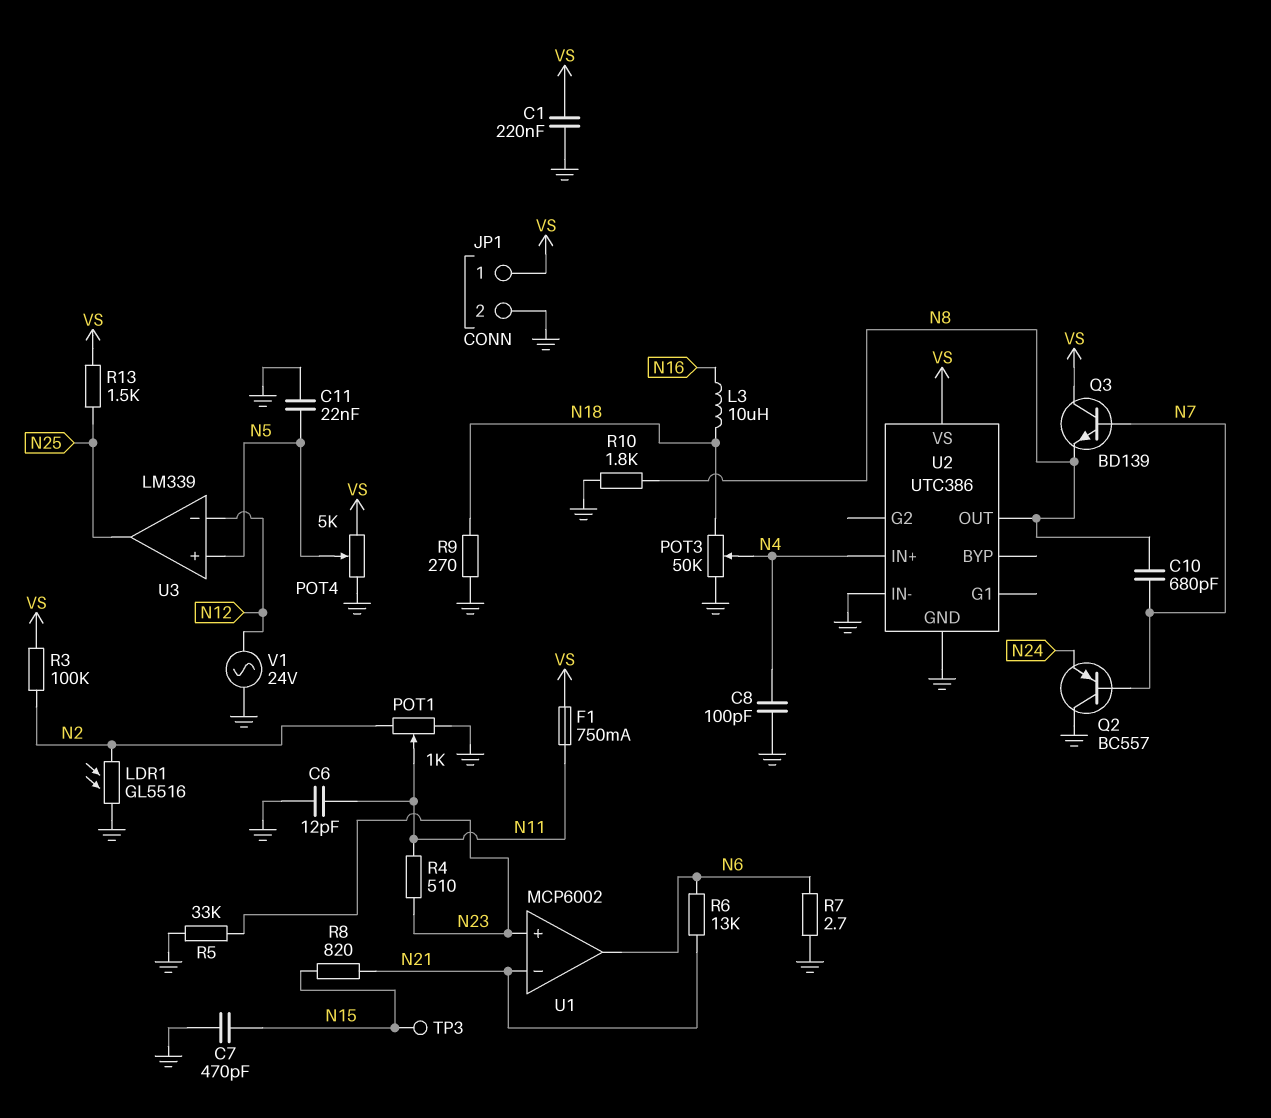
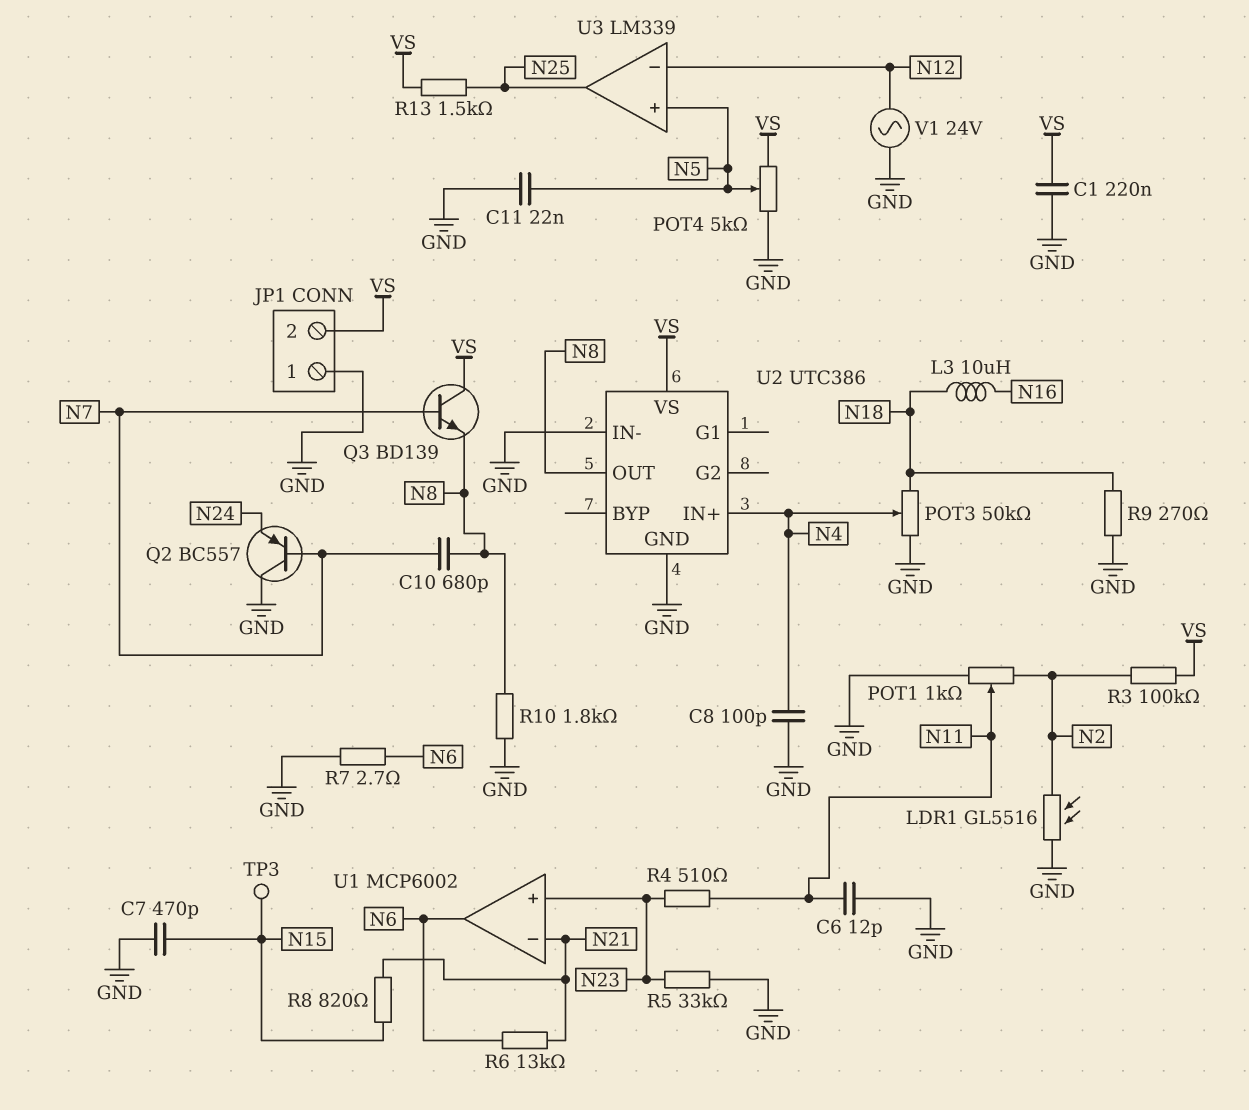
F1: 750mA (N11, VS) -> none
JP1 pin 1: VS -> GND
JP1 pin 2: GND -> VS

